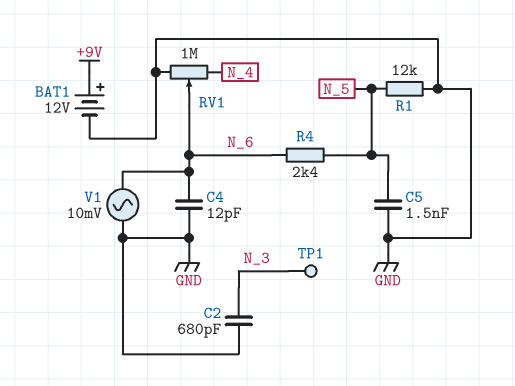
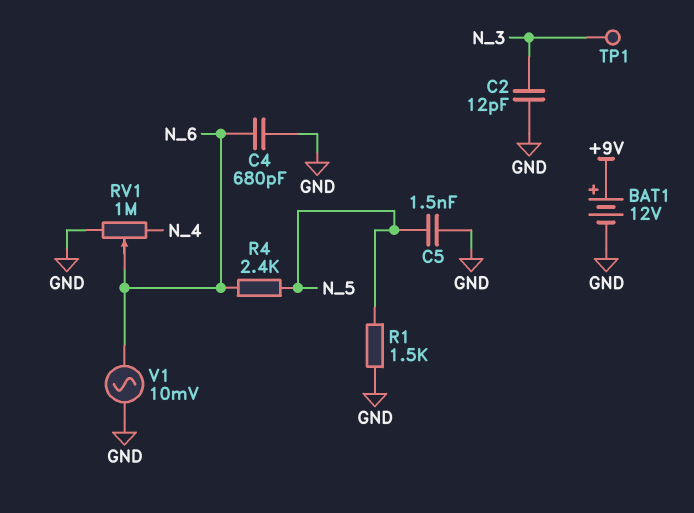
C2: 680pF (GND, N_3) -> 12pF (GND, N_3)
C4: 12pF (GND, N_6) -> 680pF (GND, N_6)
R1: 12k (GND, N_5) -> 1.5k (GND, N_5)

